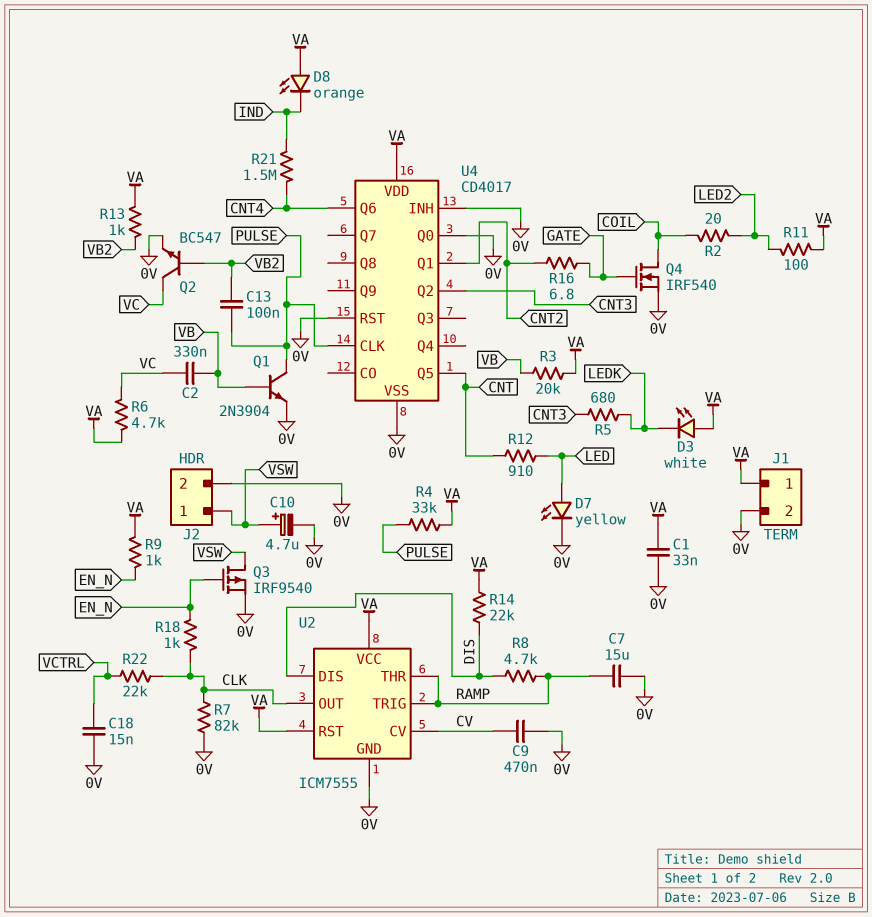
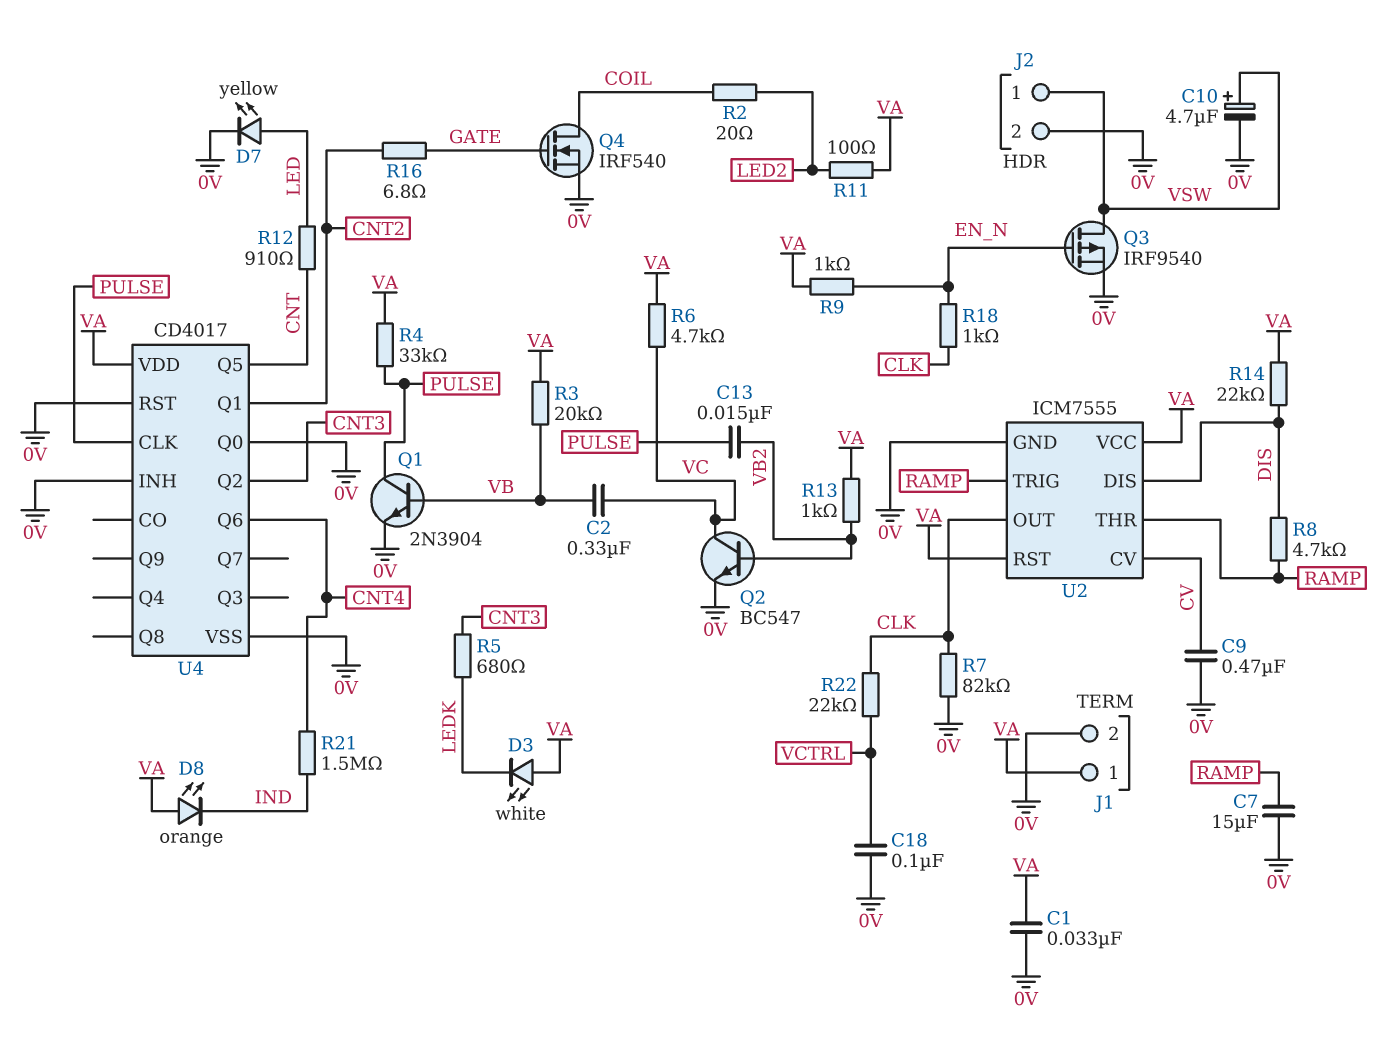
C13: 100nF (PULSE, VB2) -> 15nF (PULSE, VB2)
C18: 15nF (0V, VCTRL) -> 100nF (0V, VCTRL)

